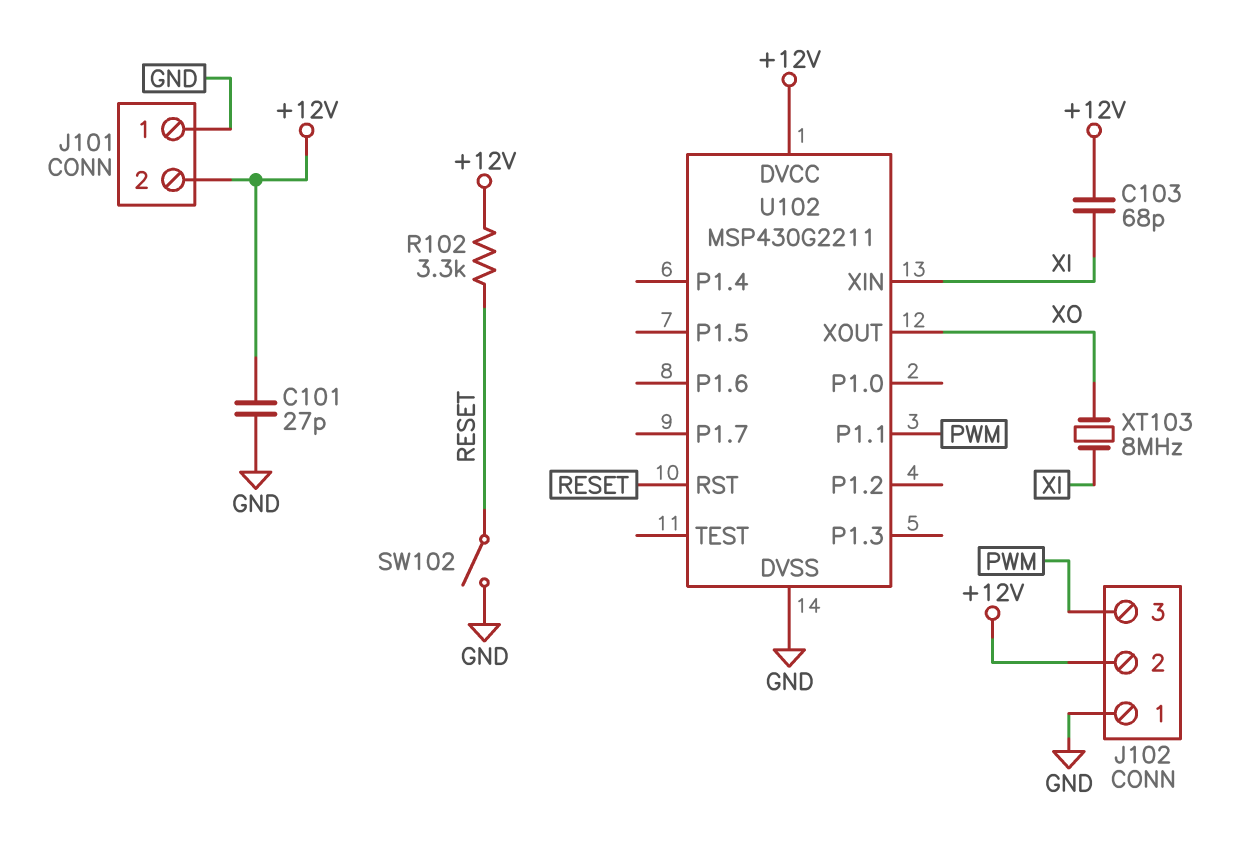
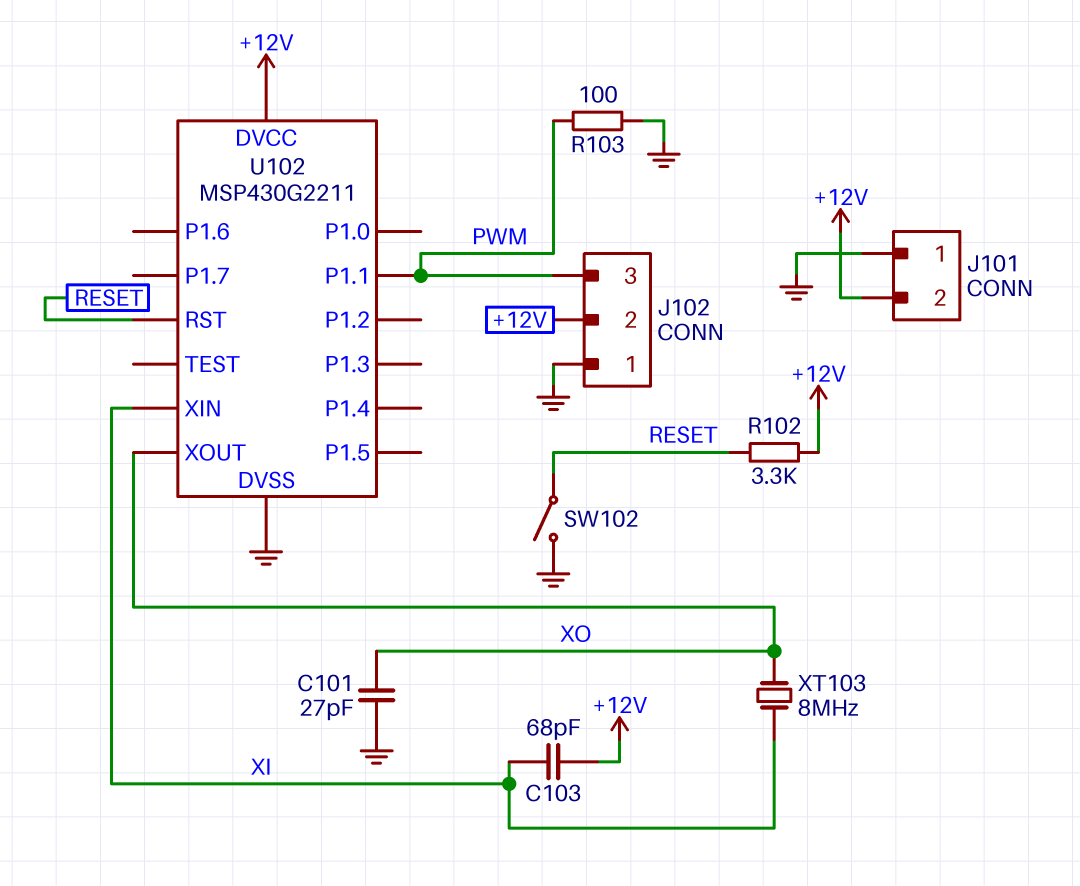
C101: 27pF (+12V, GND) -> 27pF (GND, XO)
R103: none -> 100 (GND, PWM)

